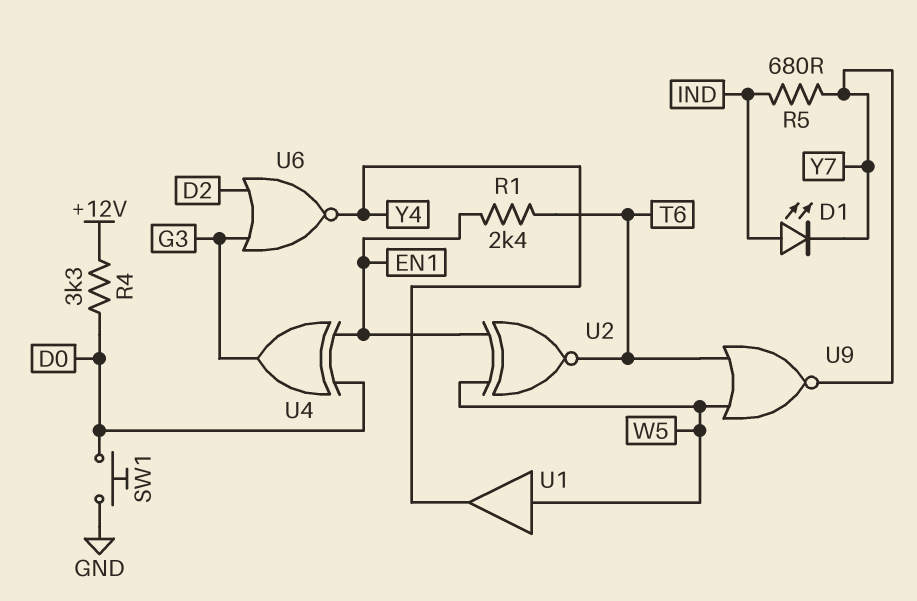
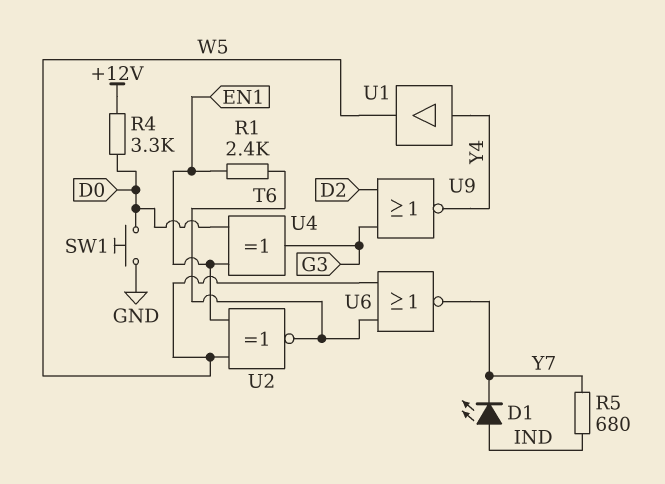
U1: buffer (in W5, out Y4) -> buffer (in Y4, out W5)
U6: NOR (in D2, in G3, out Y4) -> NOR (in T6, in W5, out Y7)
U9: NOR (in T6, in W5, out Y7) -> NOR (in D2, in G3, out Y4)

